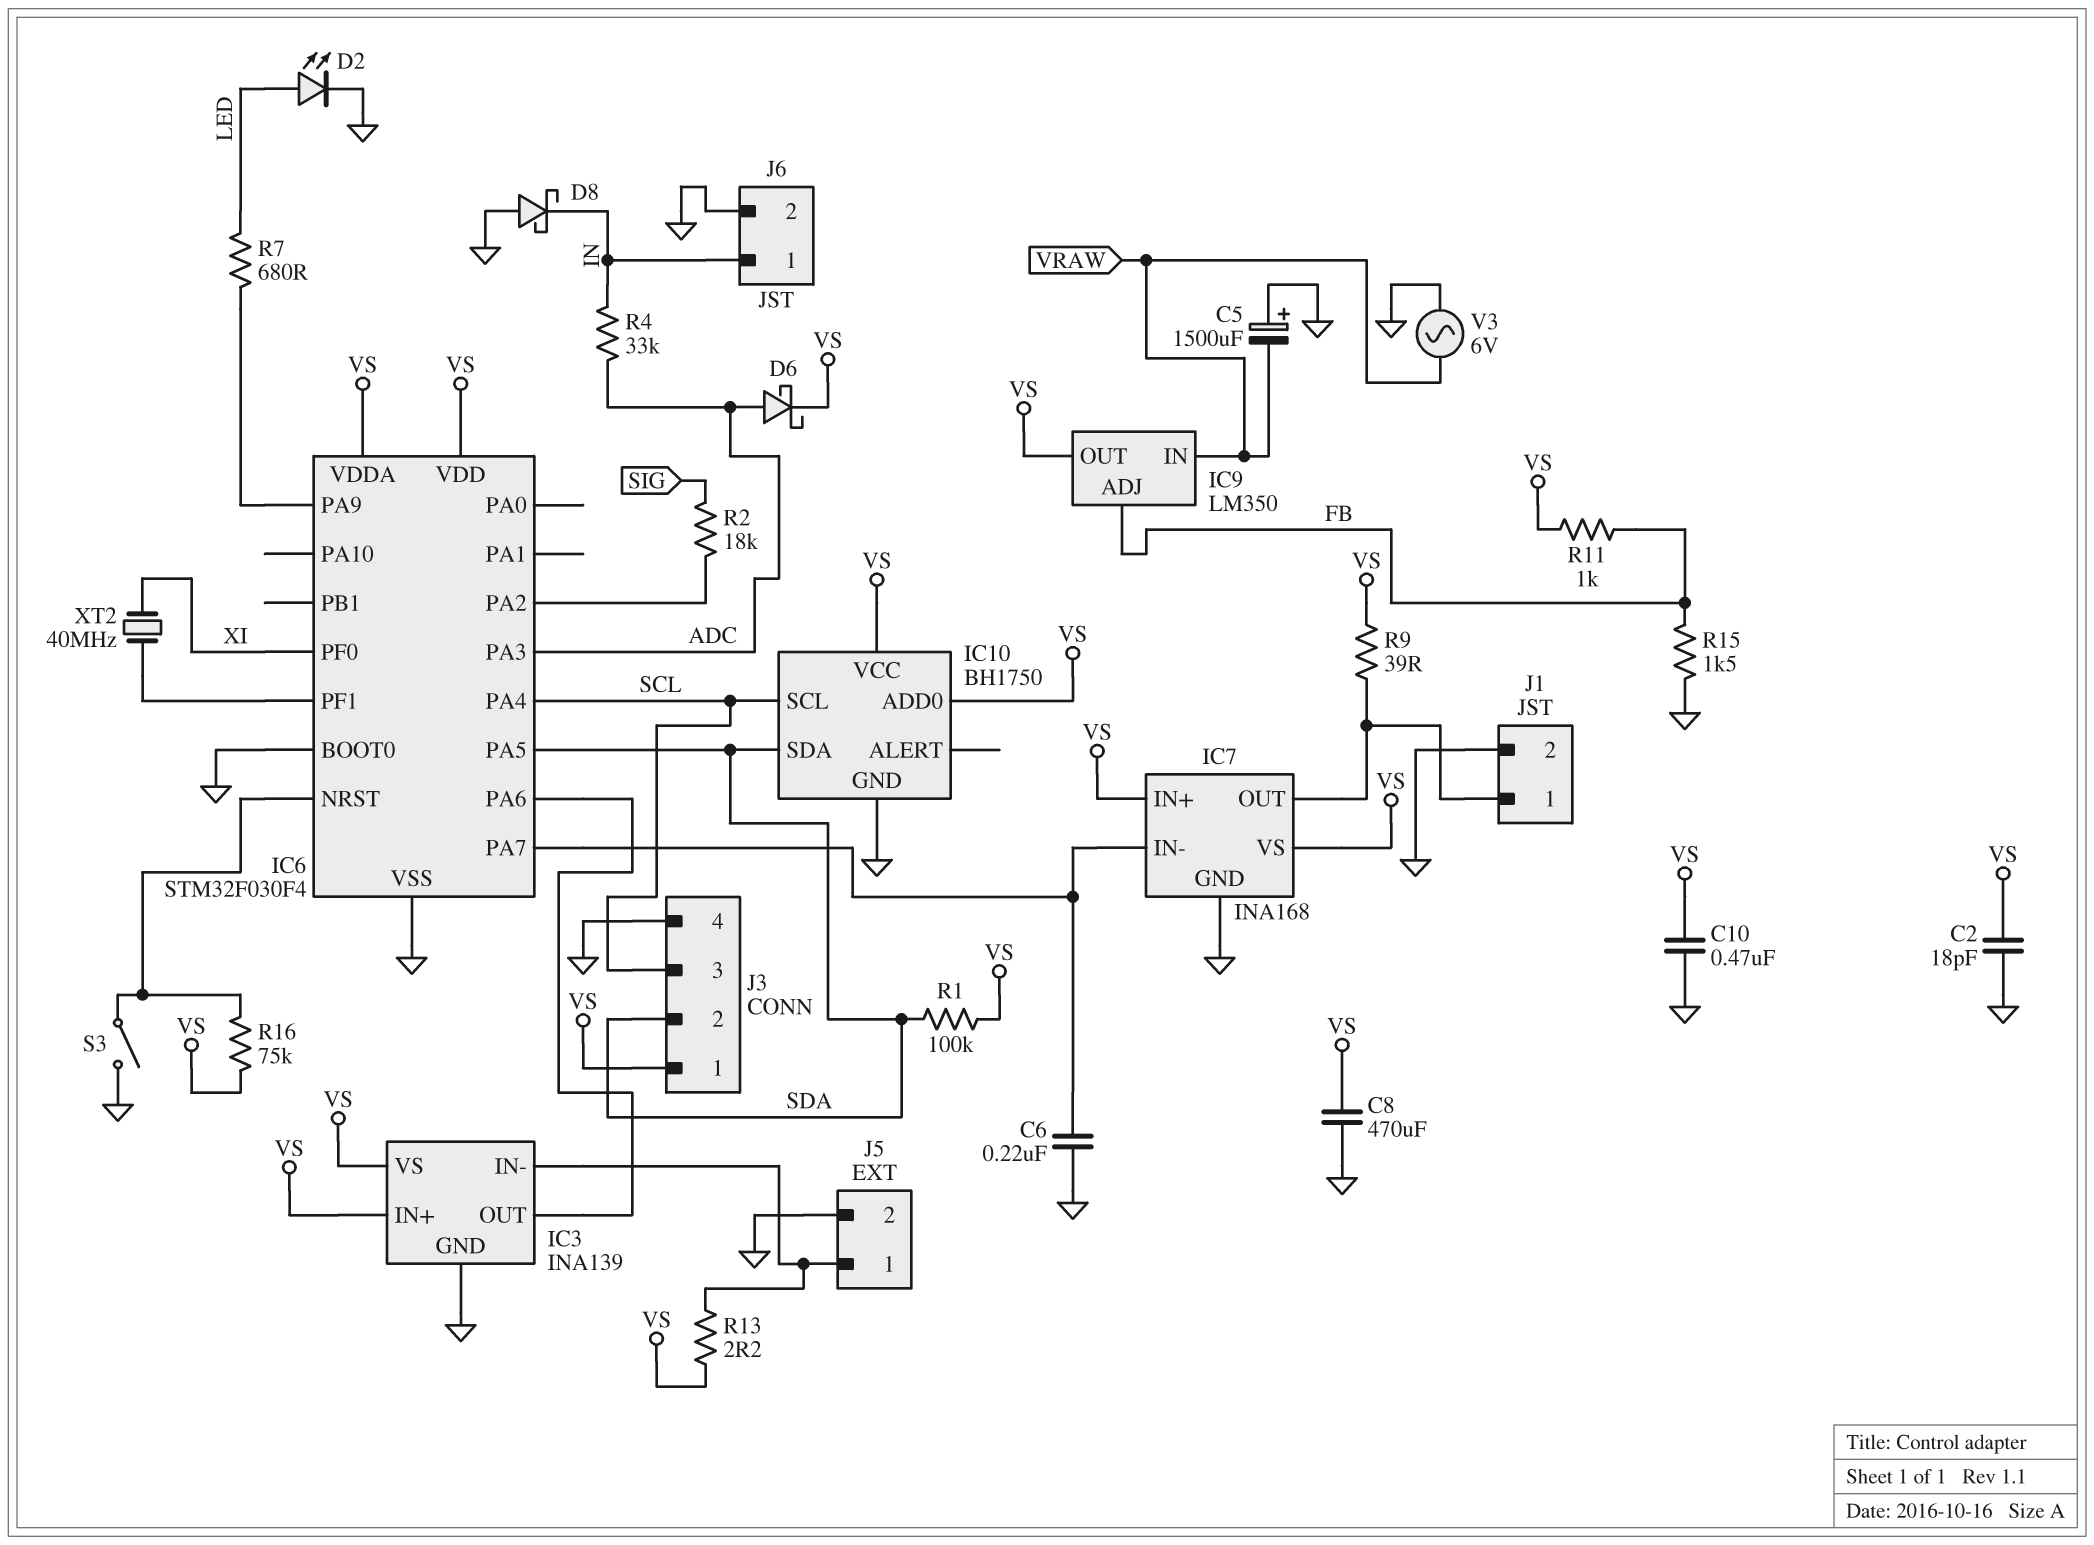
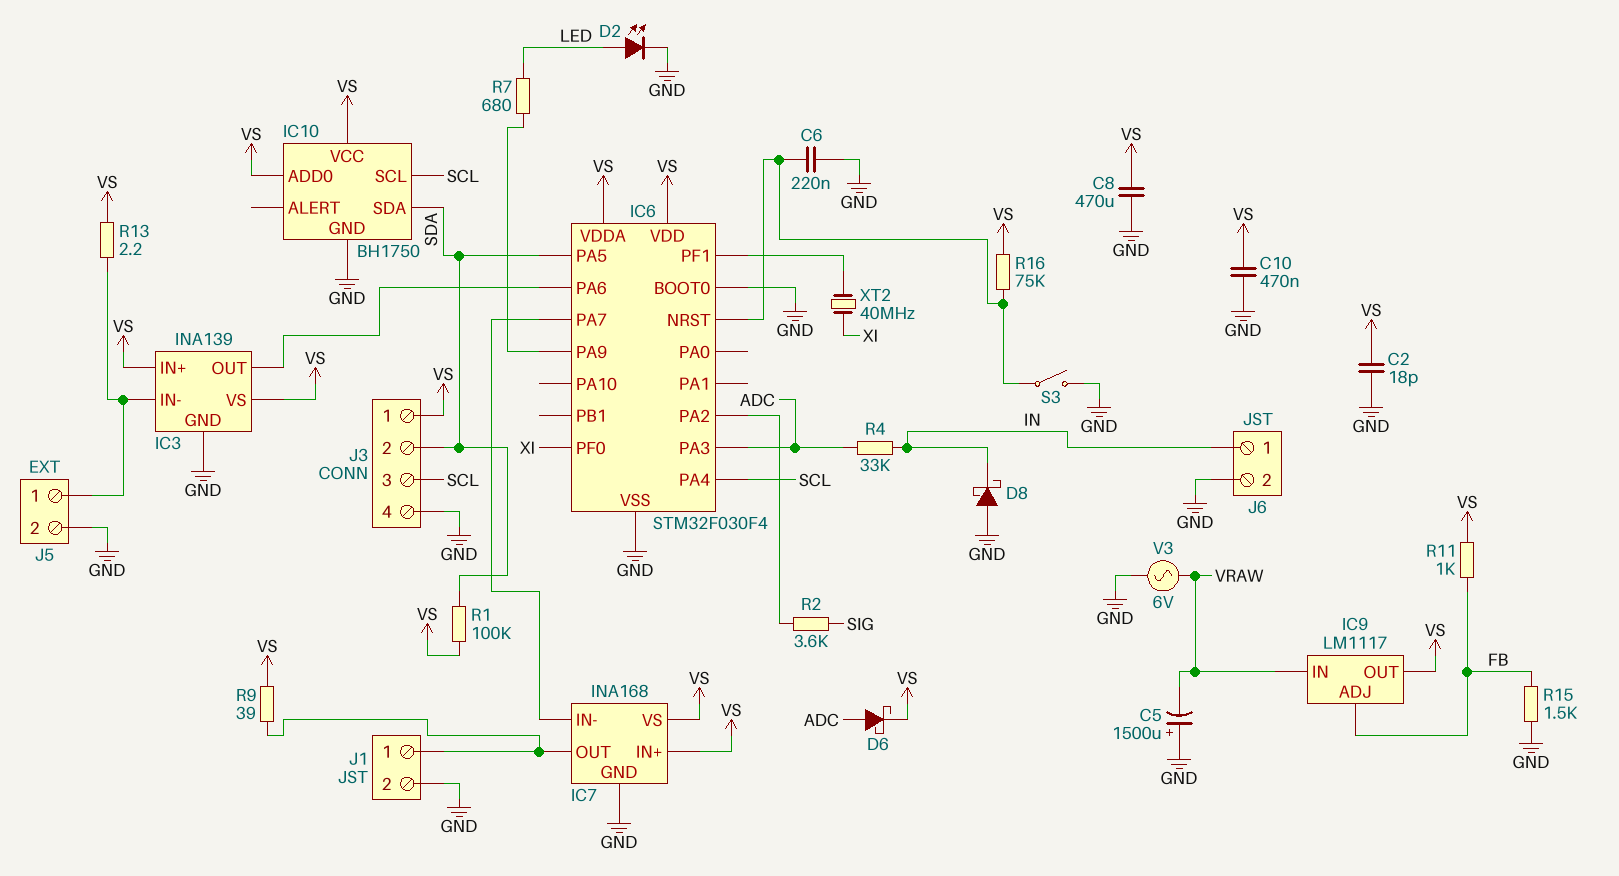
C6: 220nF (GND, IC6/PA7) -> 220nF (GND, IC6/NRST)
IC9: LM350 -> LM1117
R2: 18k (IC6/PA2, SIG) -> 3.6k (IC6/PA2, SIG)

